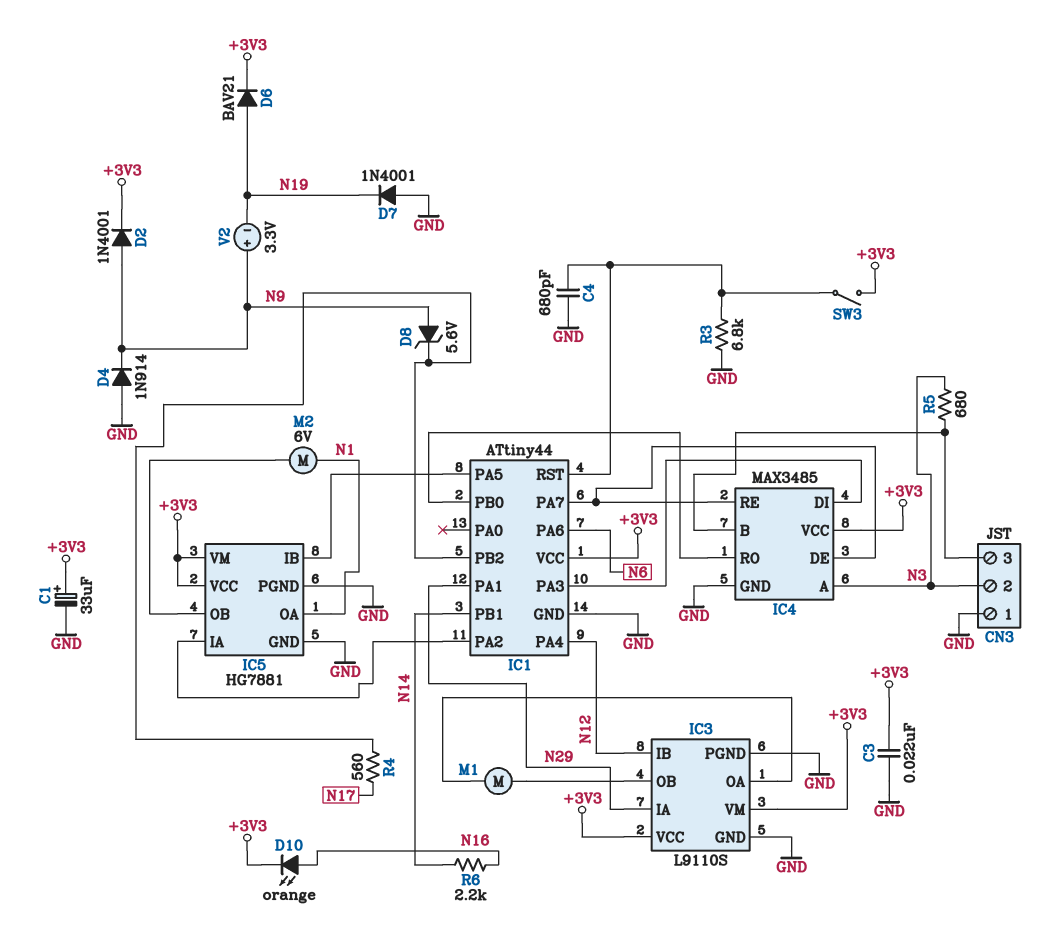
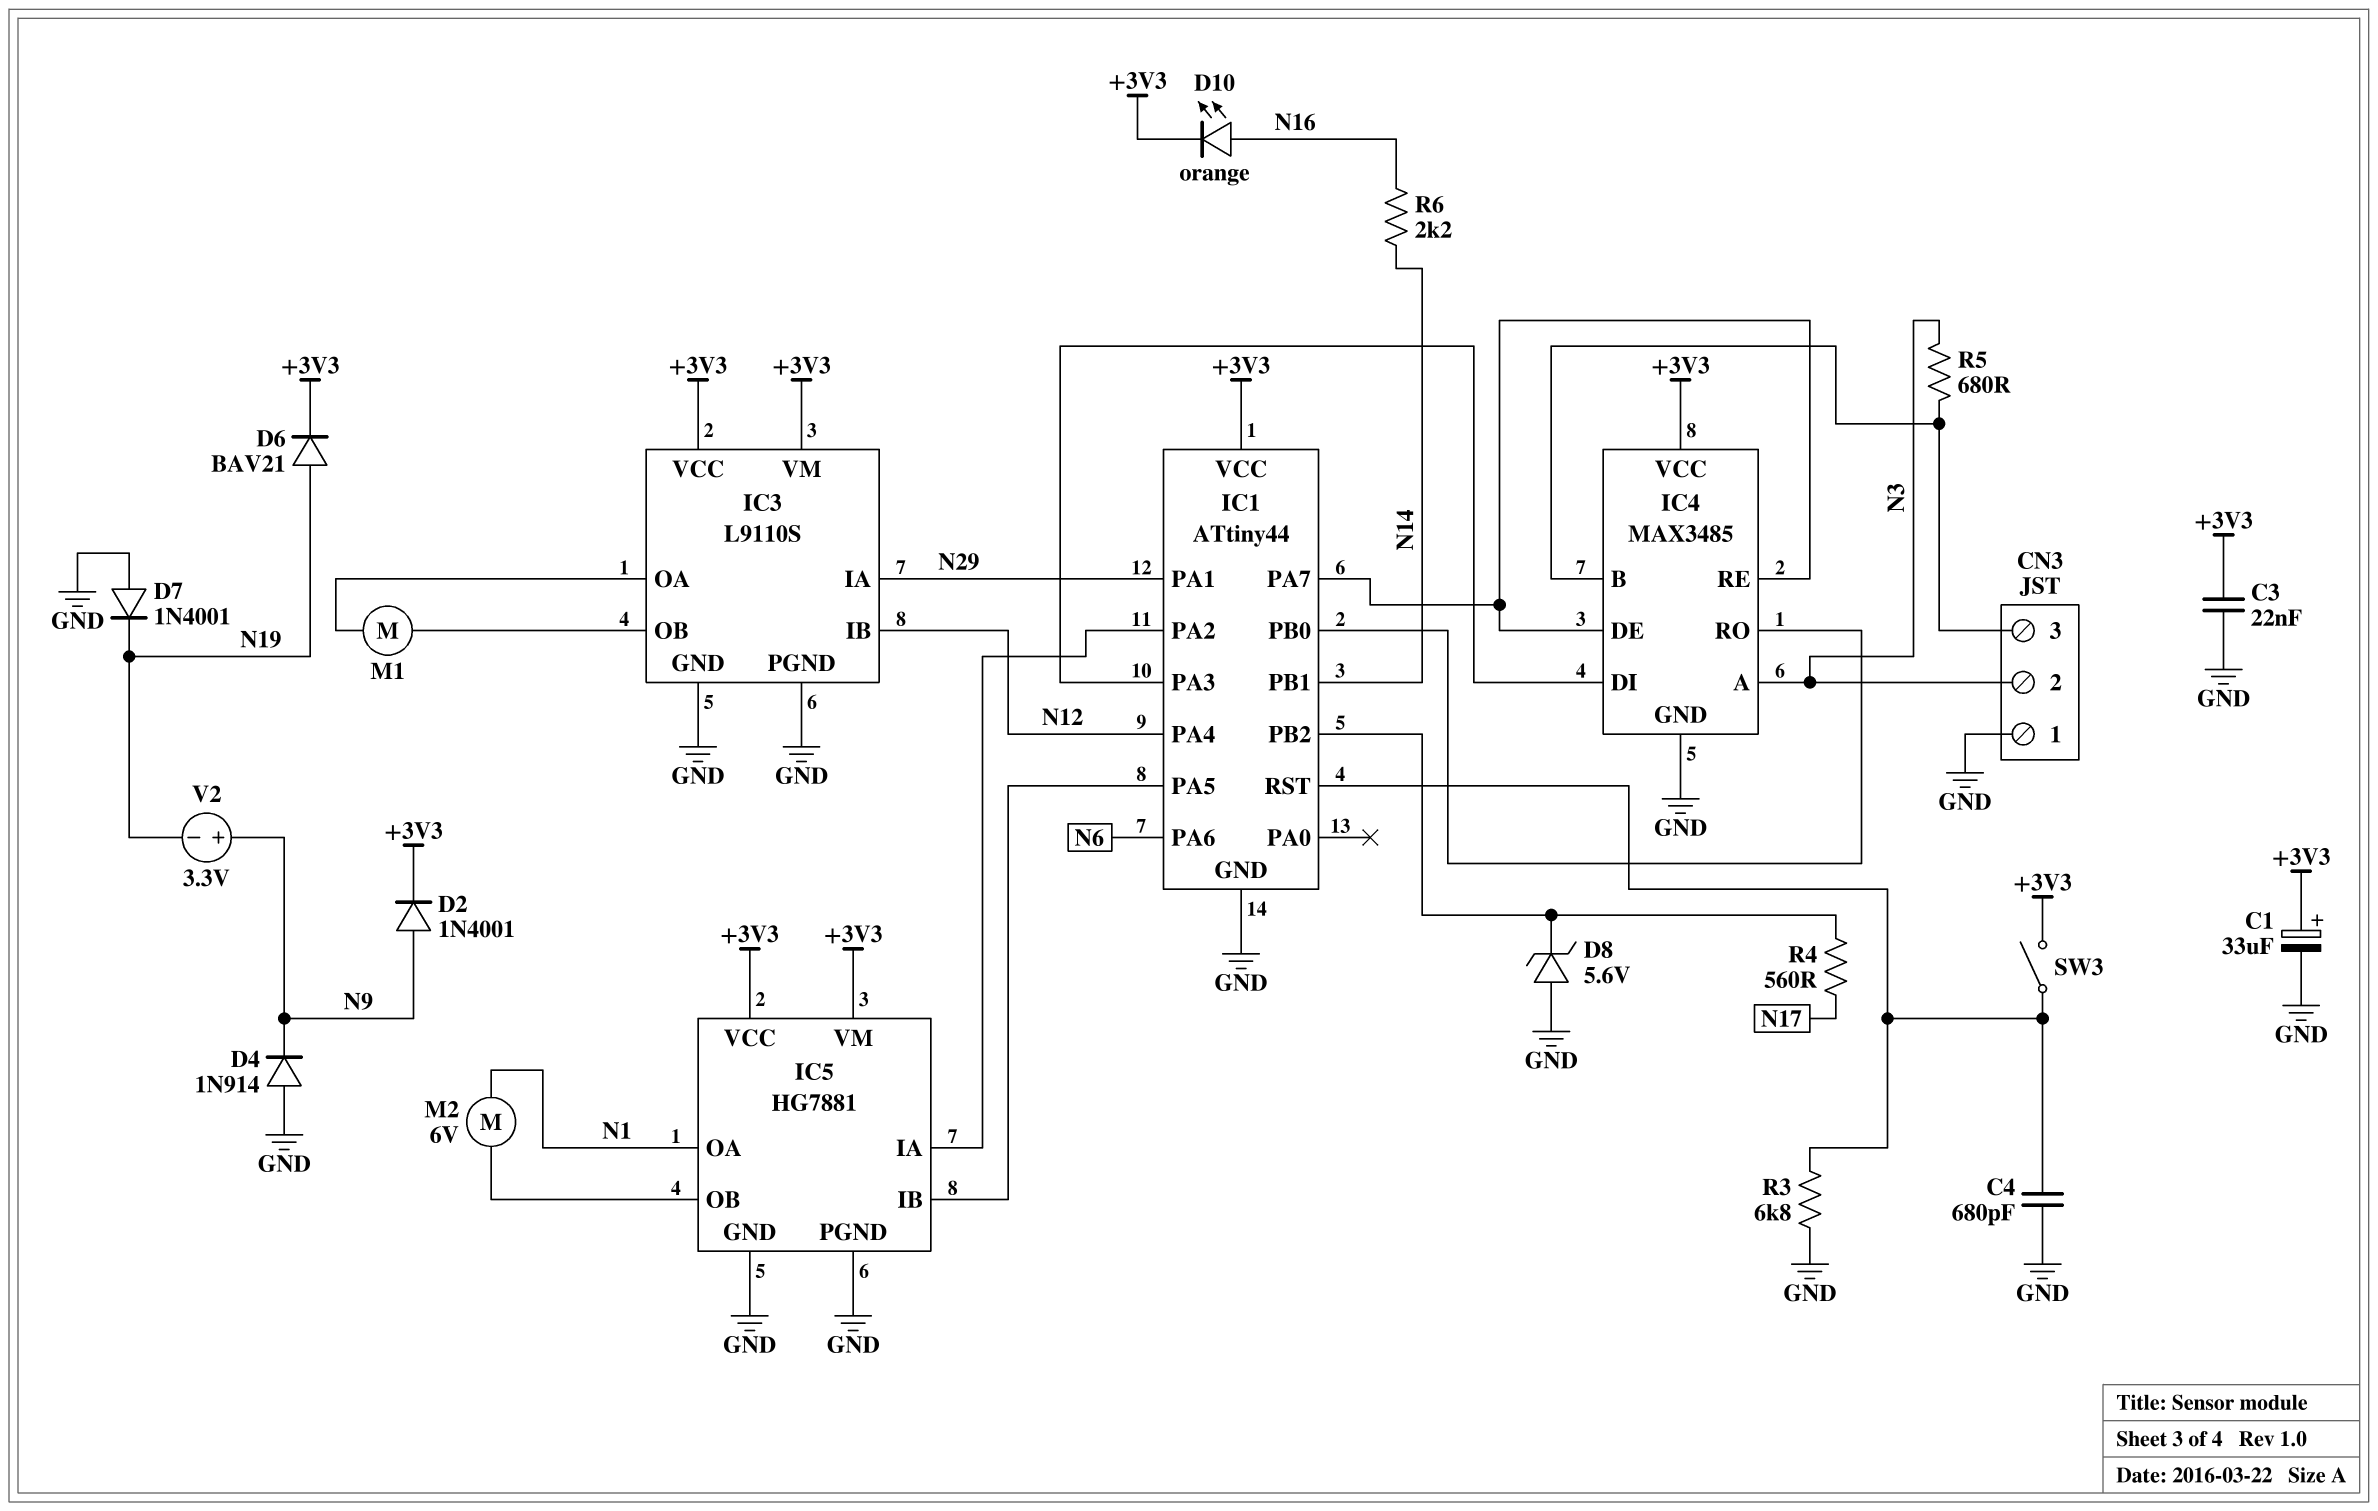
D8: zener 5.6V (A N9, K IC1/PB2) -> zener 5.6V (A GND, K IC1/PB2)

